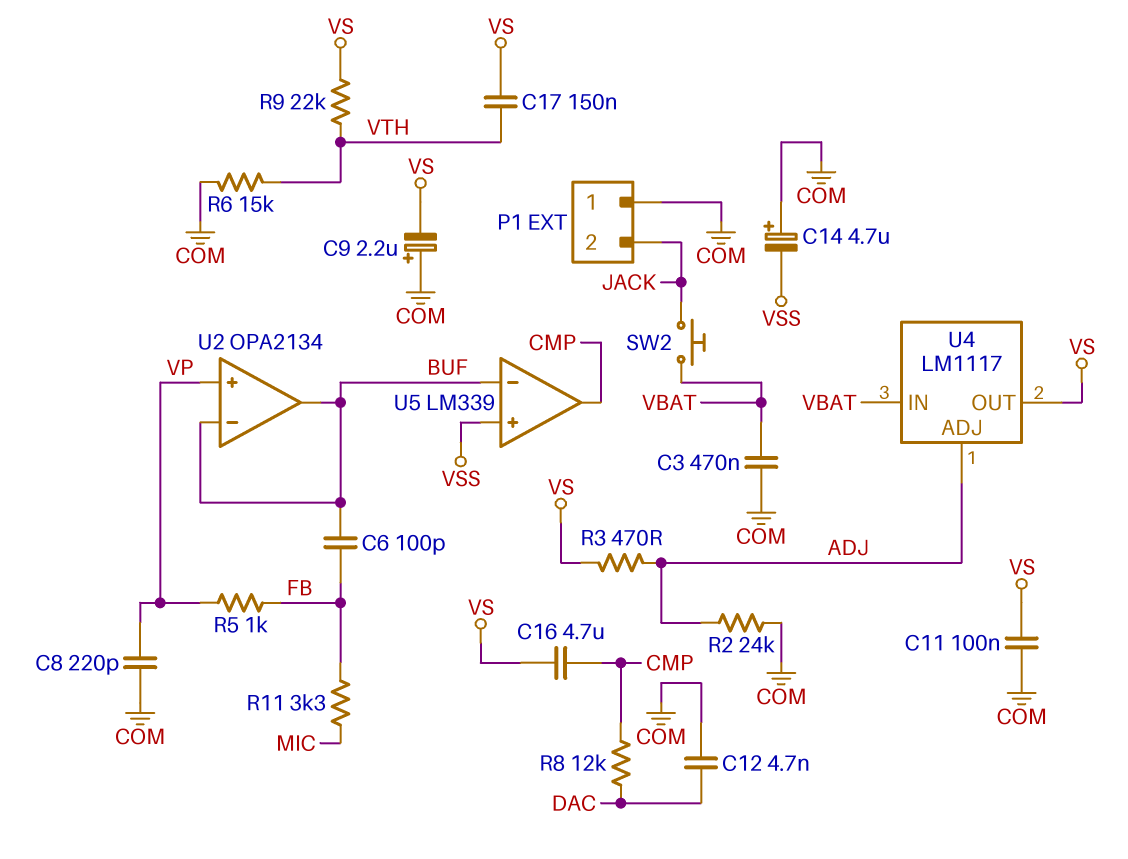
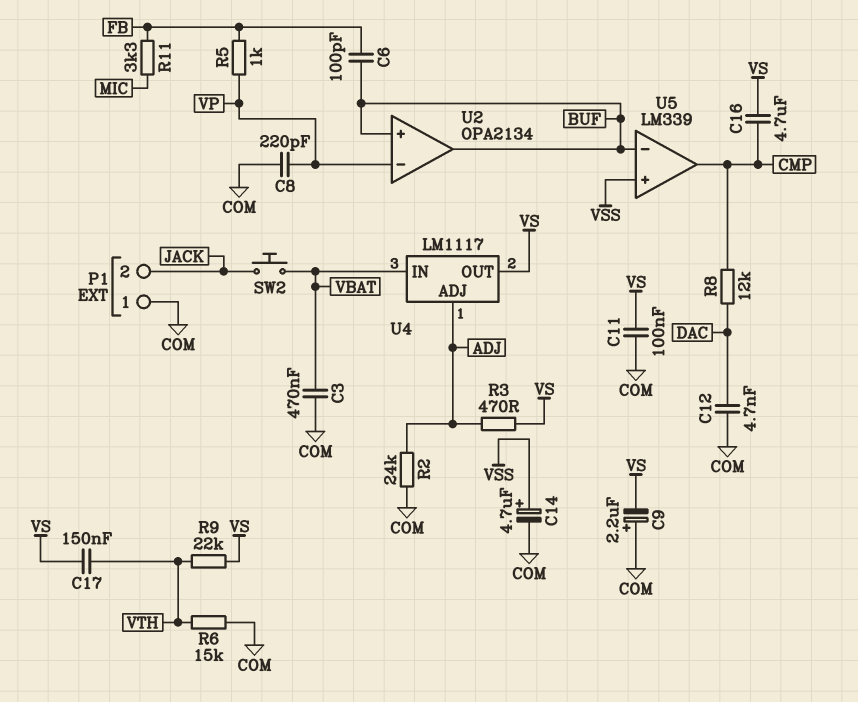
C14: 4.7uF (plus COM, minus VSS) -> 4.7uF (plus VSS, minus COM)
U2 pin in+: VP -> BUF
U2 pin in-: BUF -> VP

